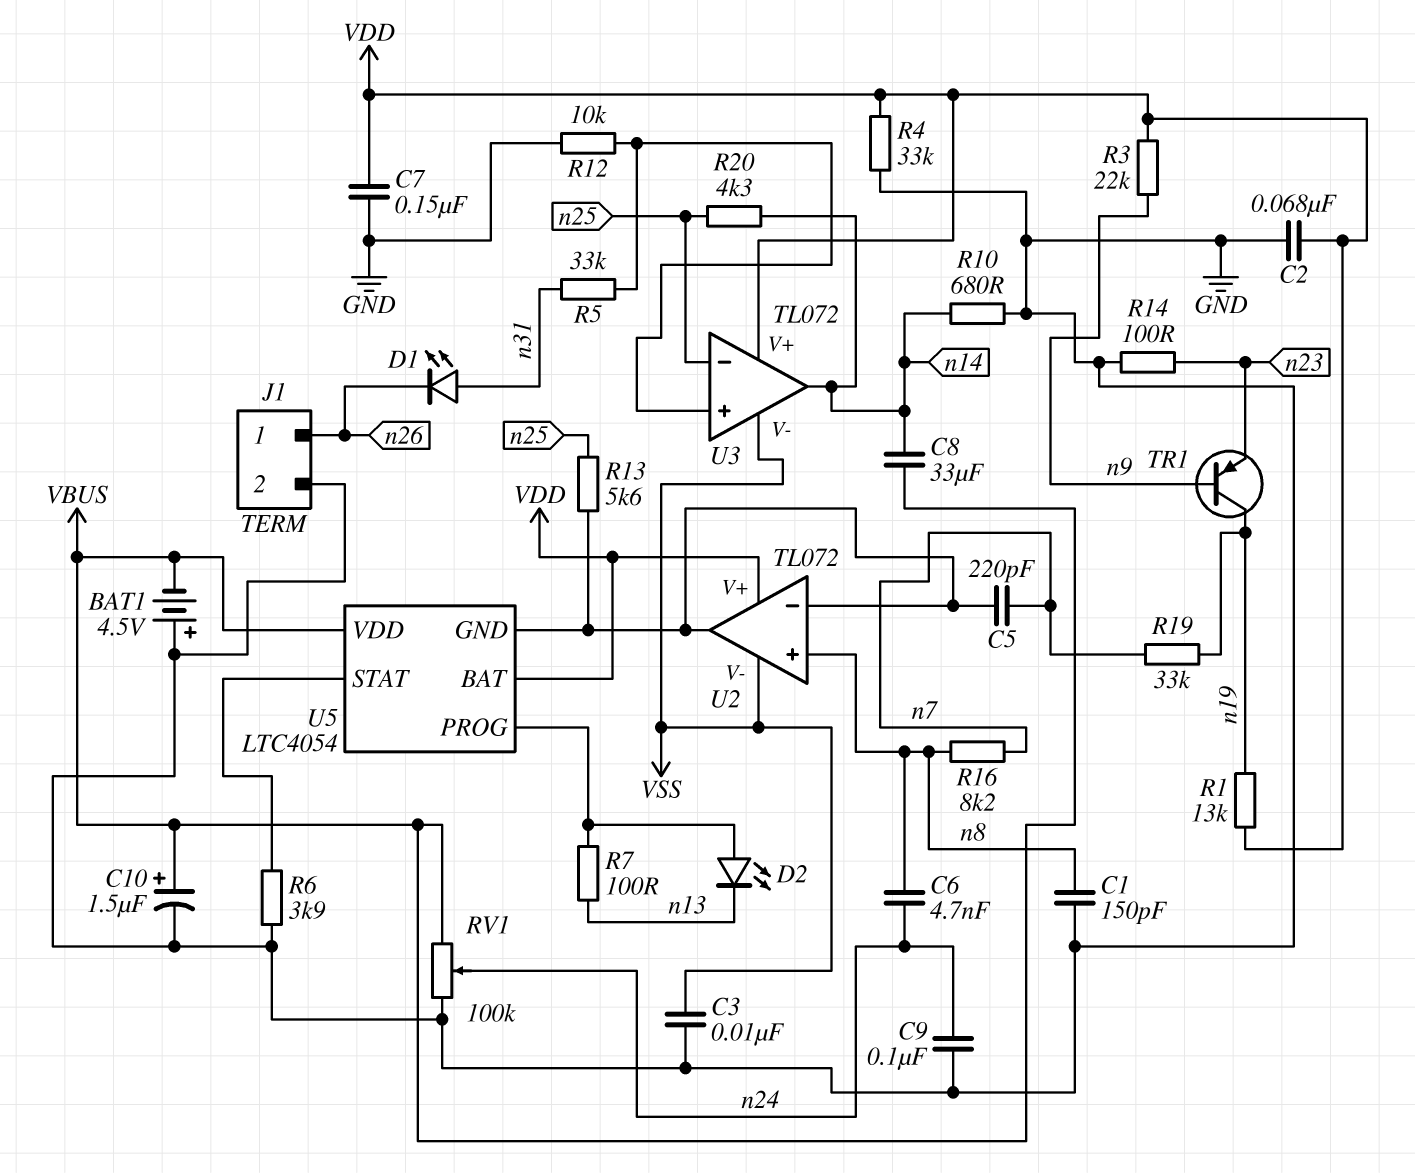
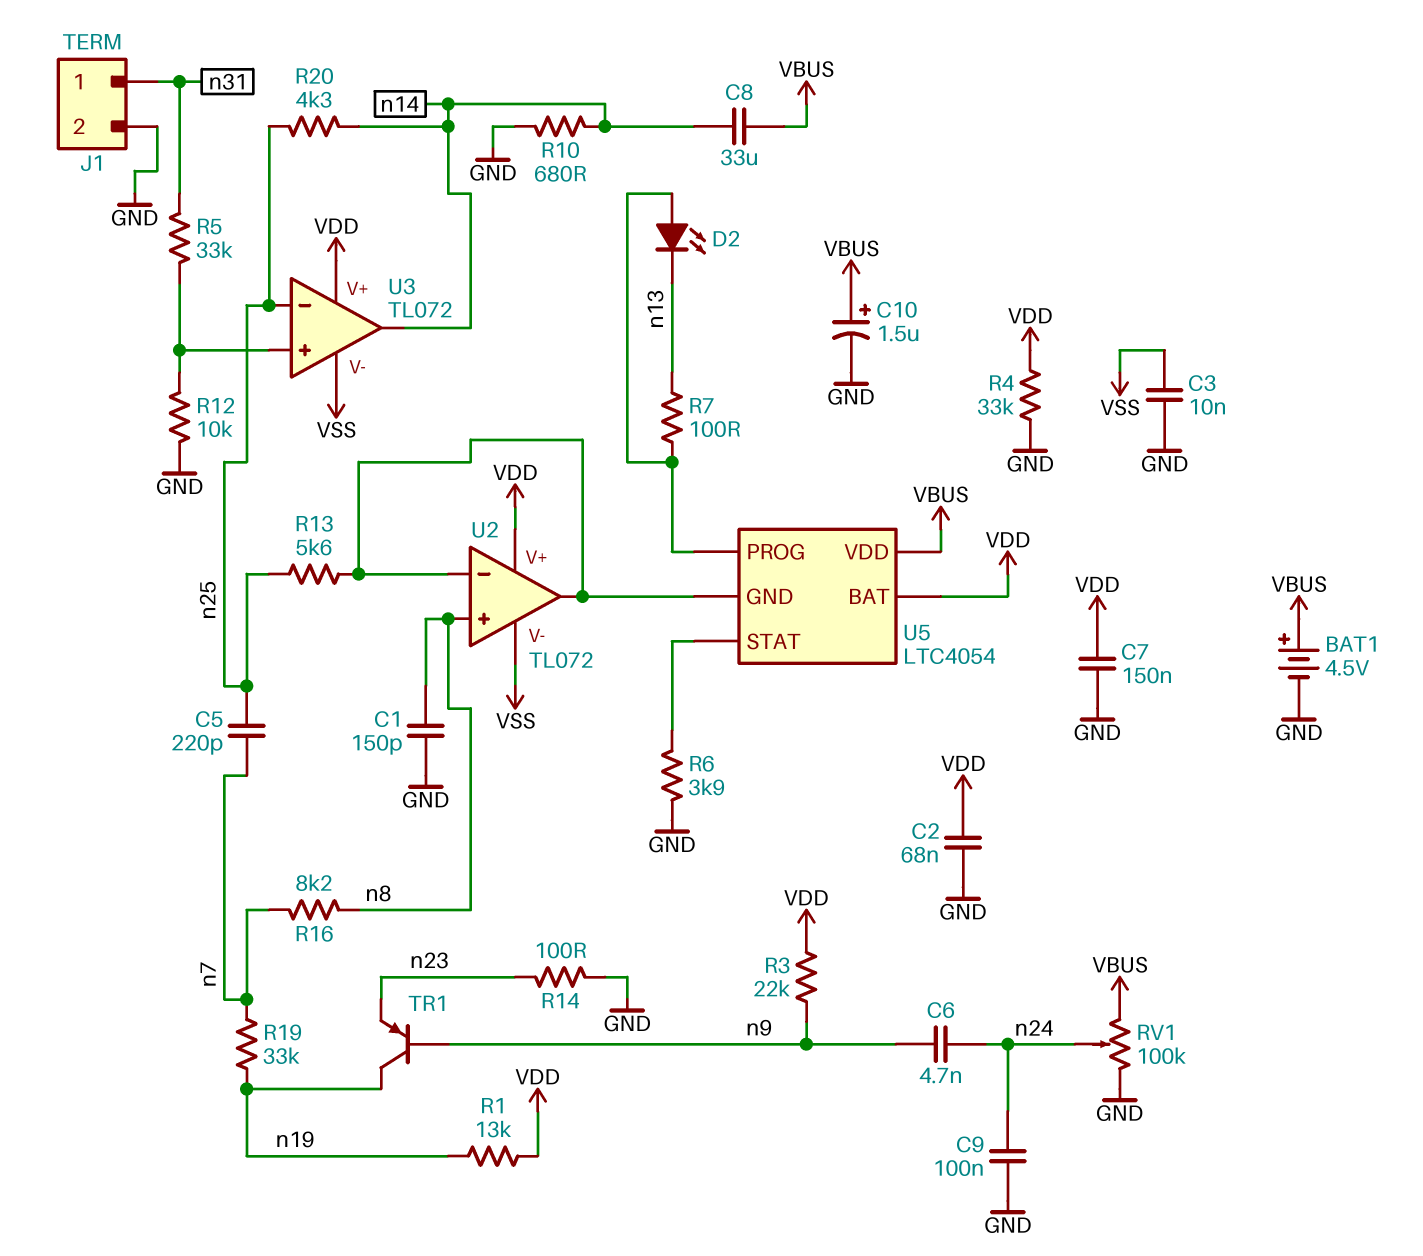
BAT1: 4.5V (plus GND, minus VBUS) -> 4.5V (plus VBUS, minus GND)
C5: 220pF (U2/in-, n7) -> 220pF (n7, n25)
C6: 4.7nF (n8, n24) -> 4.7nF (n9, n24)
D1: LED (A n31, K n26) -> none
J1 pin 1: n26 -> n31

